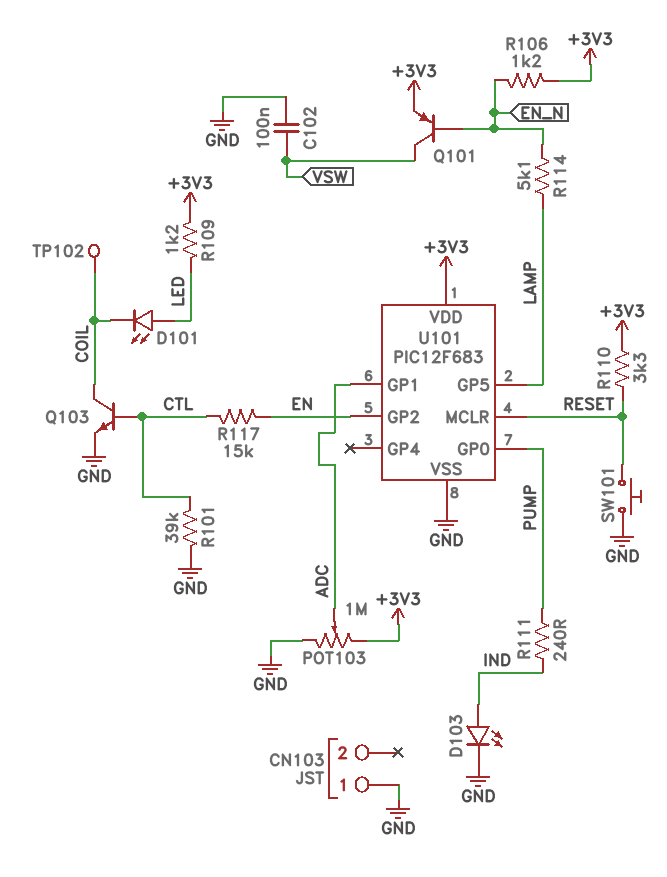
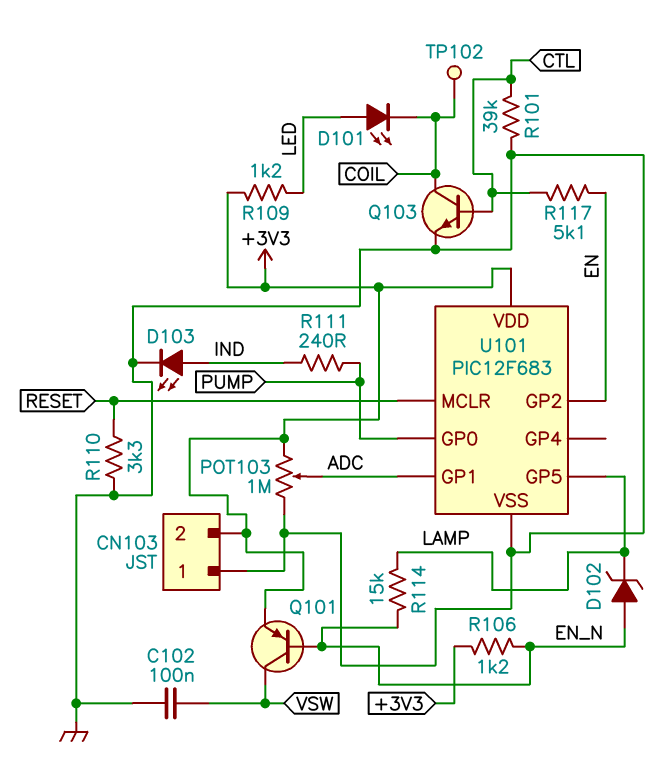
CN103 pin 2: none -> +3V3
D102: none -> zener (A EN_N, K LAMP)
R110: 3.3k (+3V3, RESET) -> 3.3k (GND, RESET)
R114: 5.1k (EN_N, LAMP) -> 15k (EN_N, LAMP)
R117: 15k (CTL, EN) -> 5.1k (CTL, EN)
SW101: button (GND, RESET) -> none

